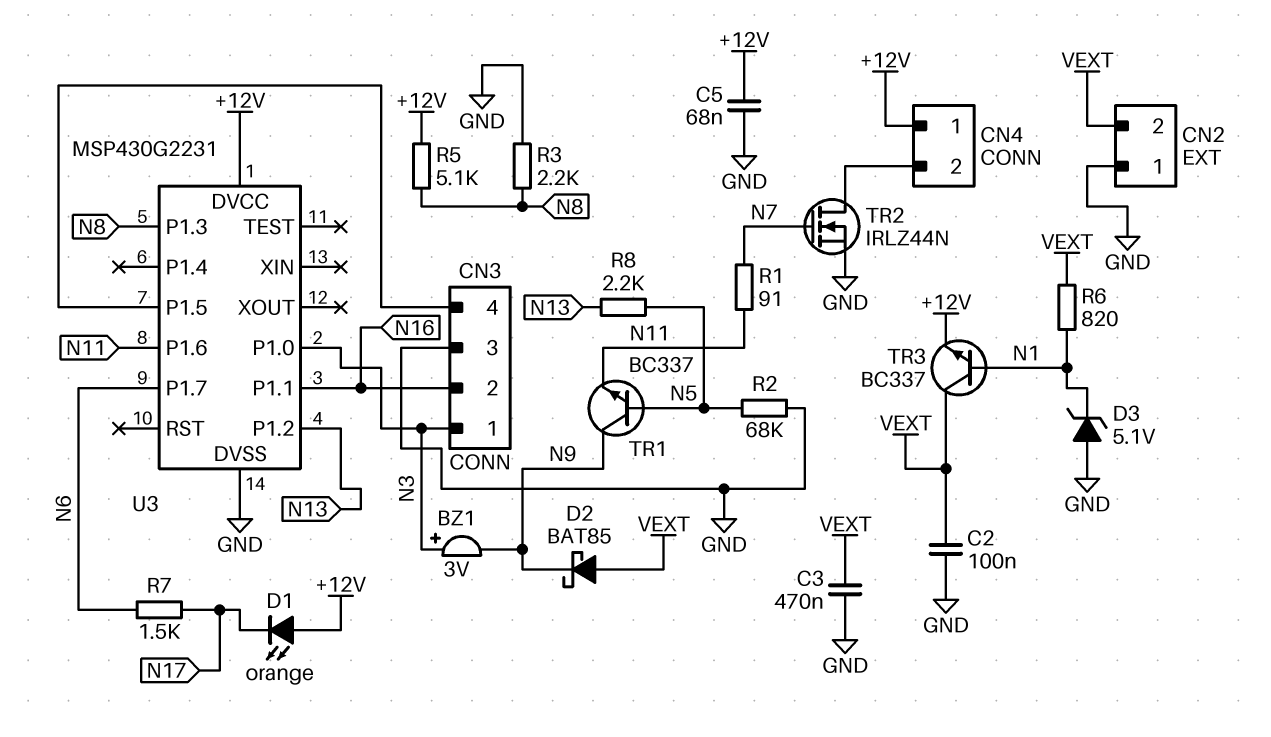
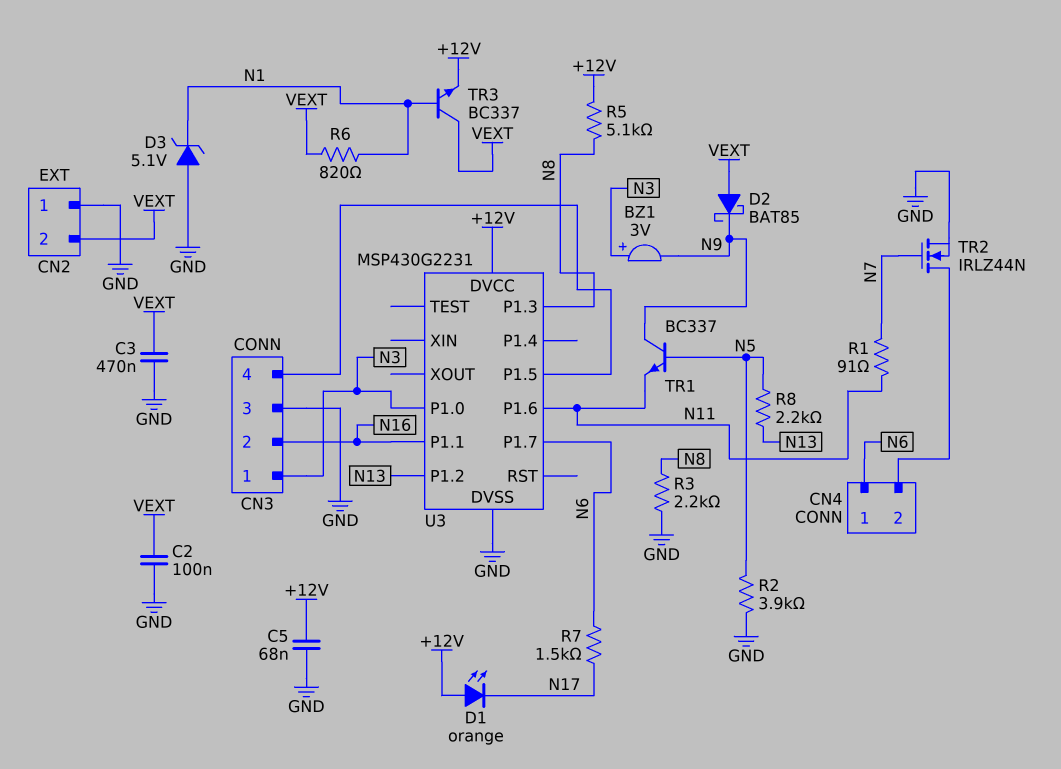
CN4 pin 1: +12V -> N6
R2: 68k (GND, N5) -> 3.9k (GND, N5)

